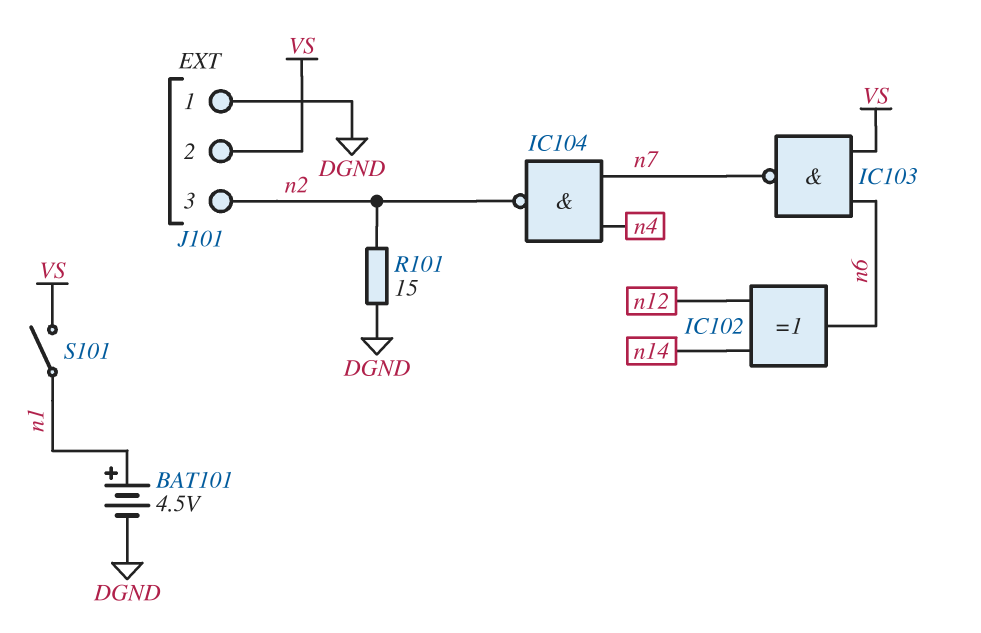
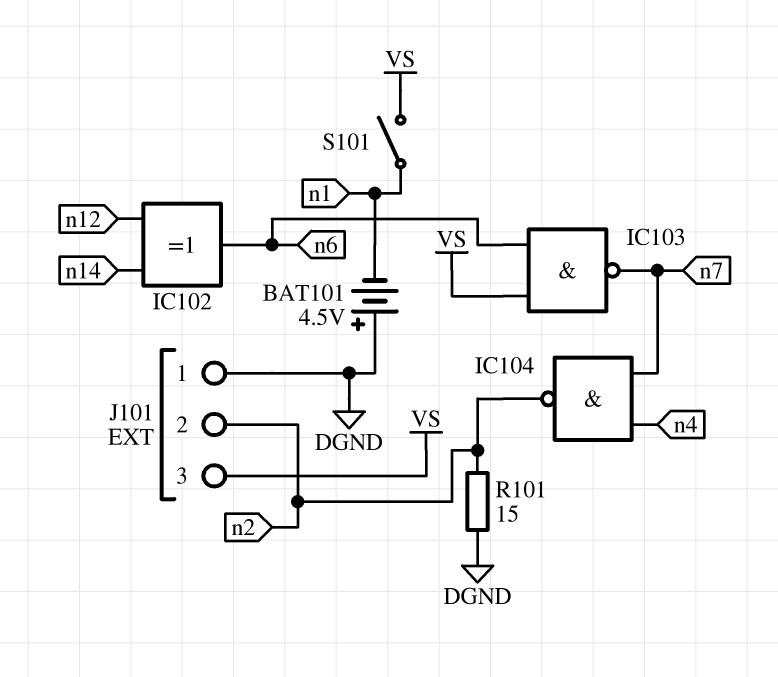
BAT101: 4.5V (plus n1, minus DGND) -> 4.5V (plus DGND, minus n1)
J101 pin 2: VS -> n2
J101 pin 3: n2 -> VS

